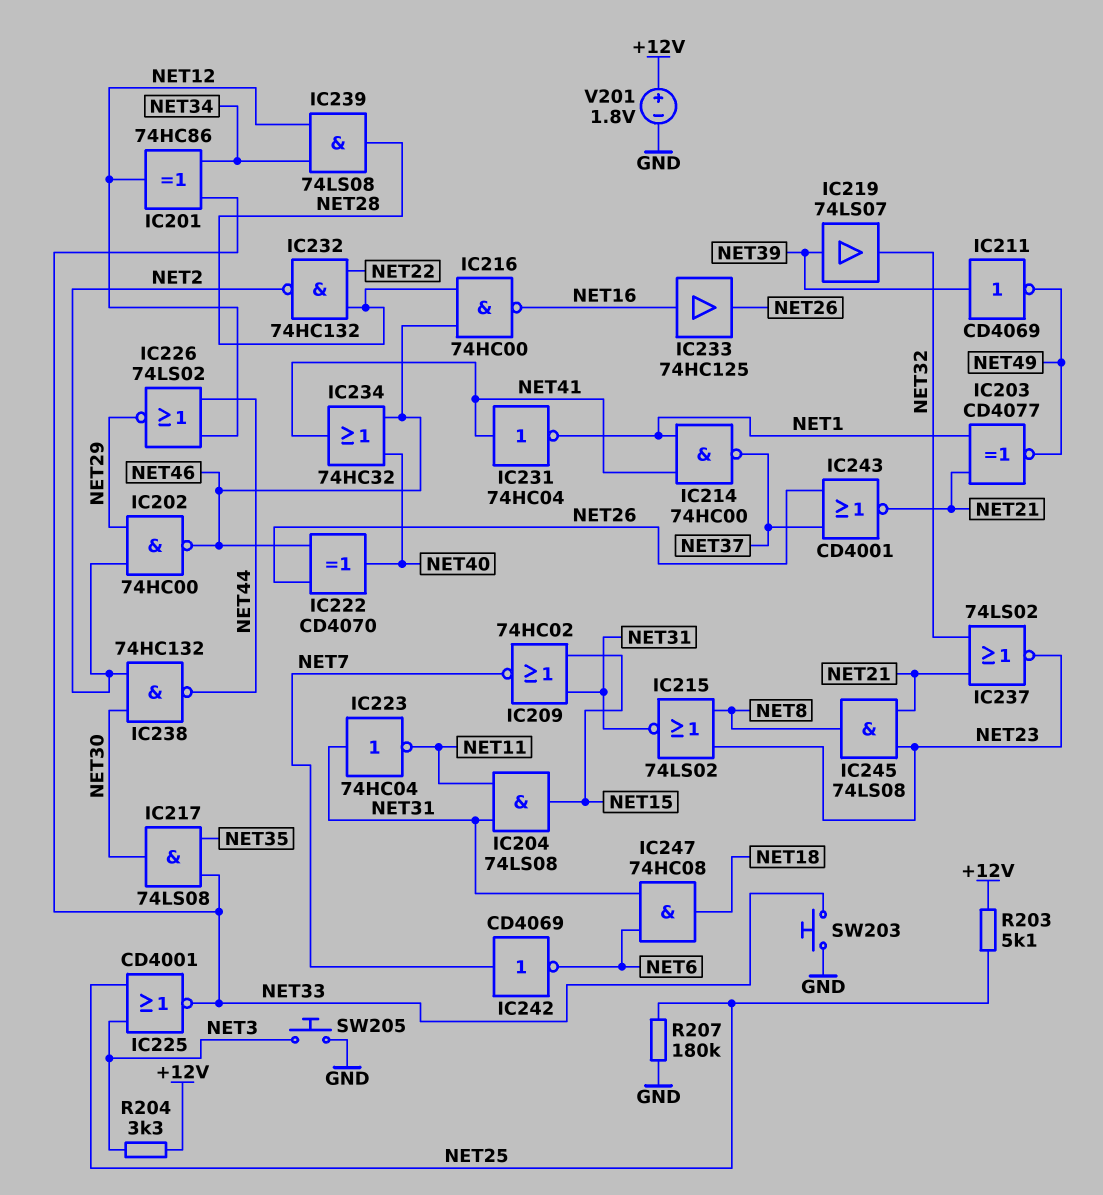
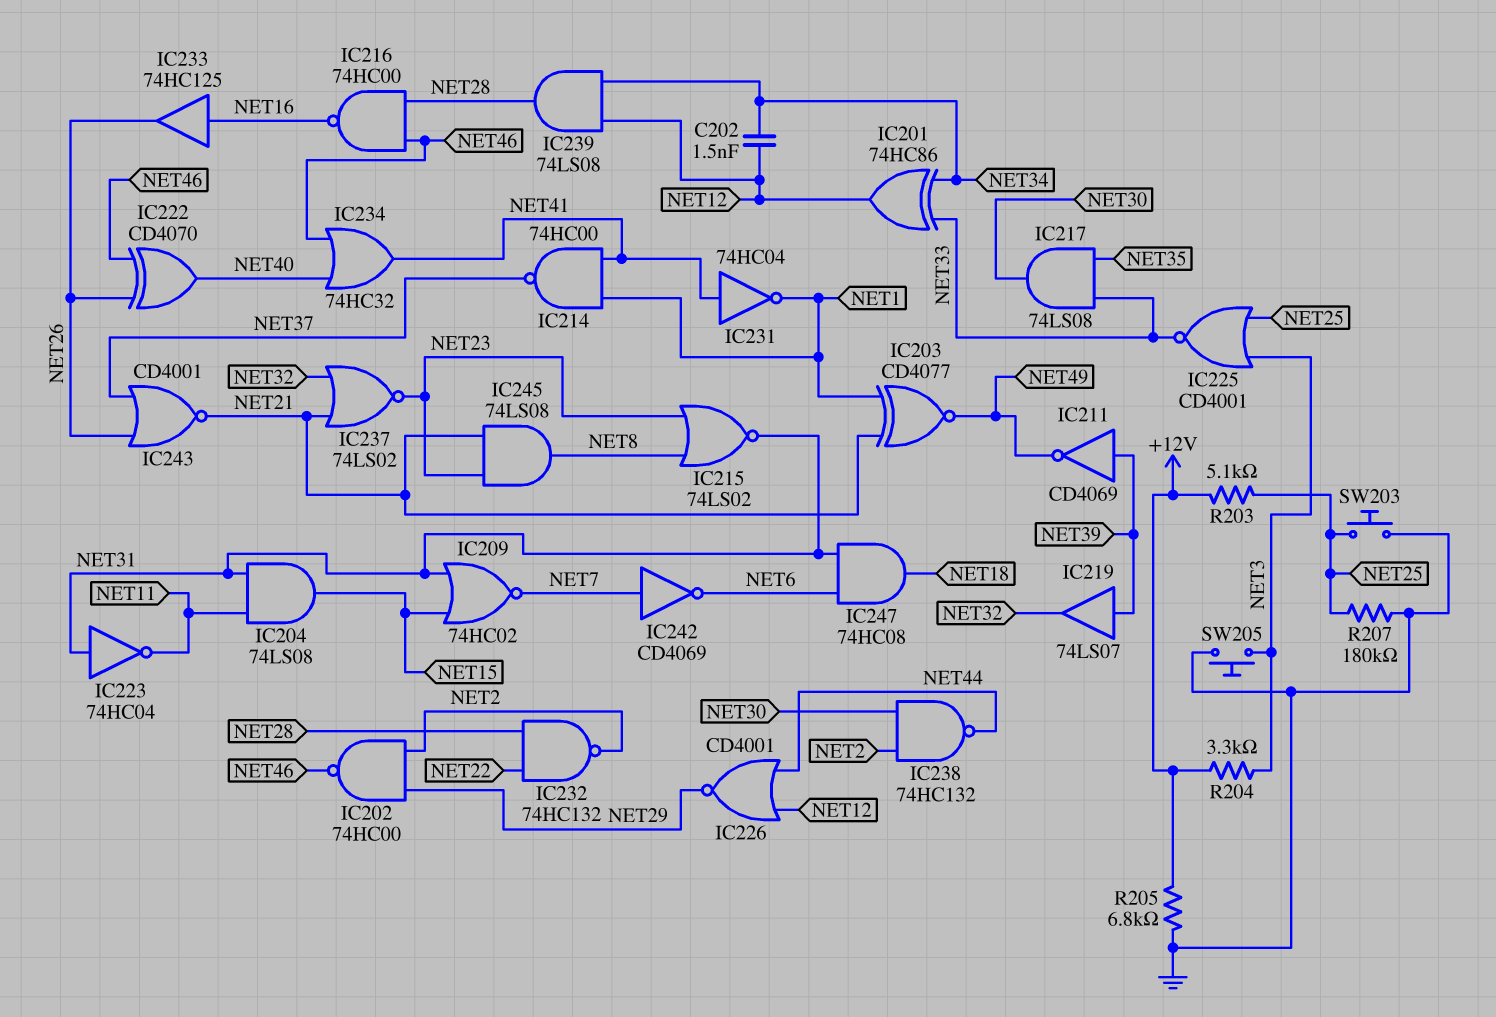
C202: none -> 1.5nF (NET12, NET34)
IC226: NOR 74LS02 (in NET12, in NET44, out NET29) -> NOR CD4001 (in NET12, in NET44, out NET29)
R205: none -> 6.8k (+12V, GND)
SW203: button (GND, NET33) -> button (GND, NET25)
V201: 1.8V (plus +12V, minus GND) -> none

